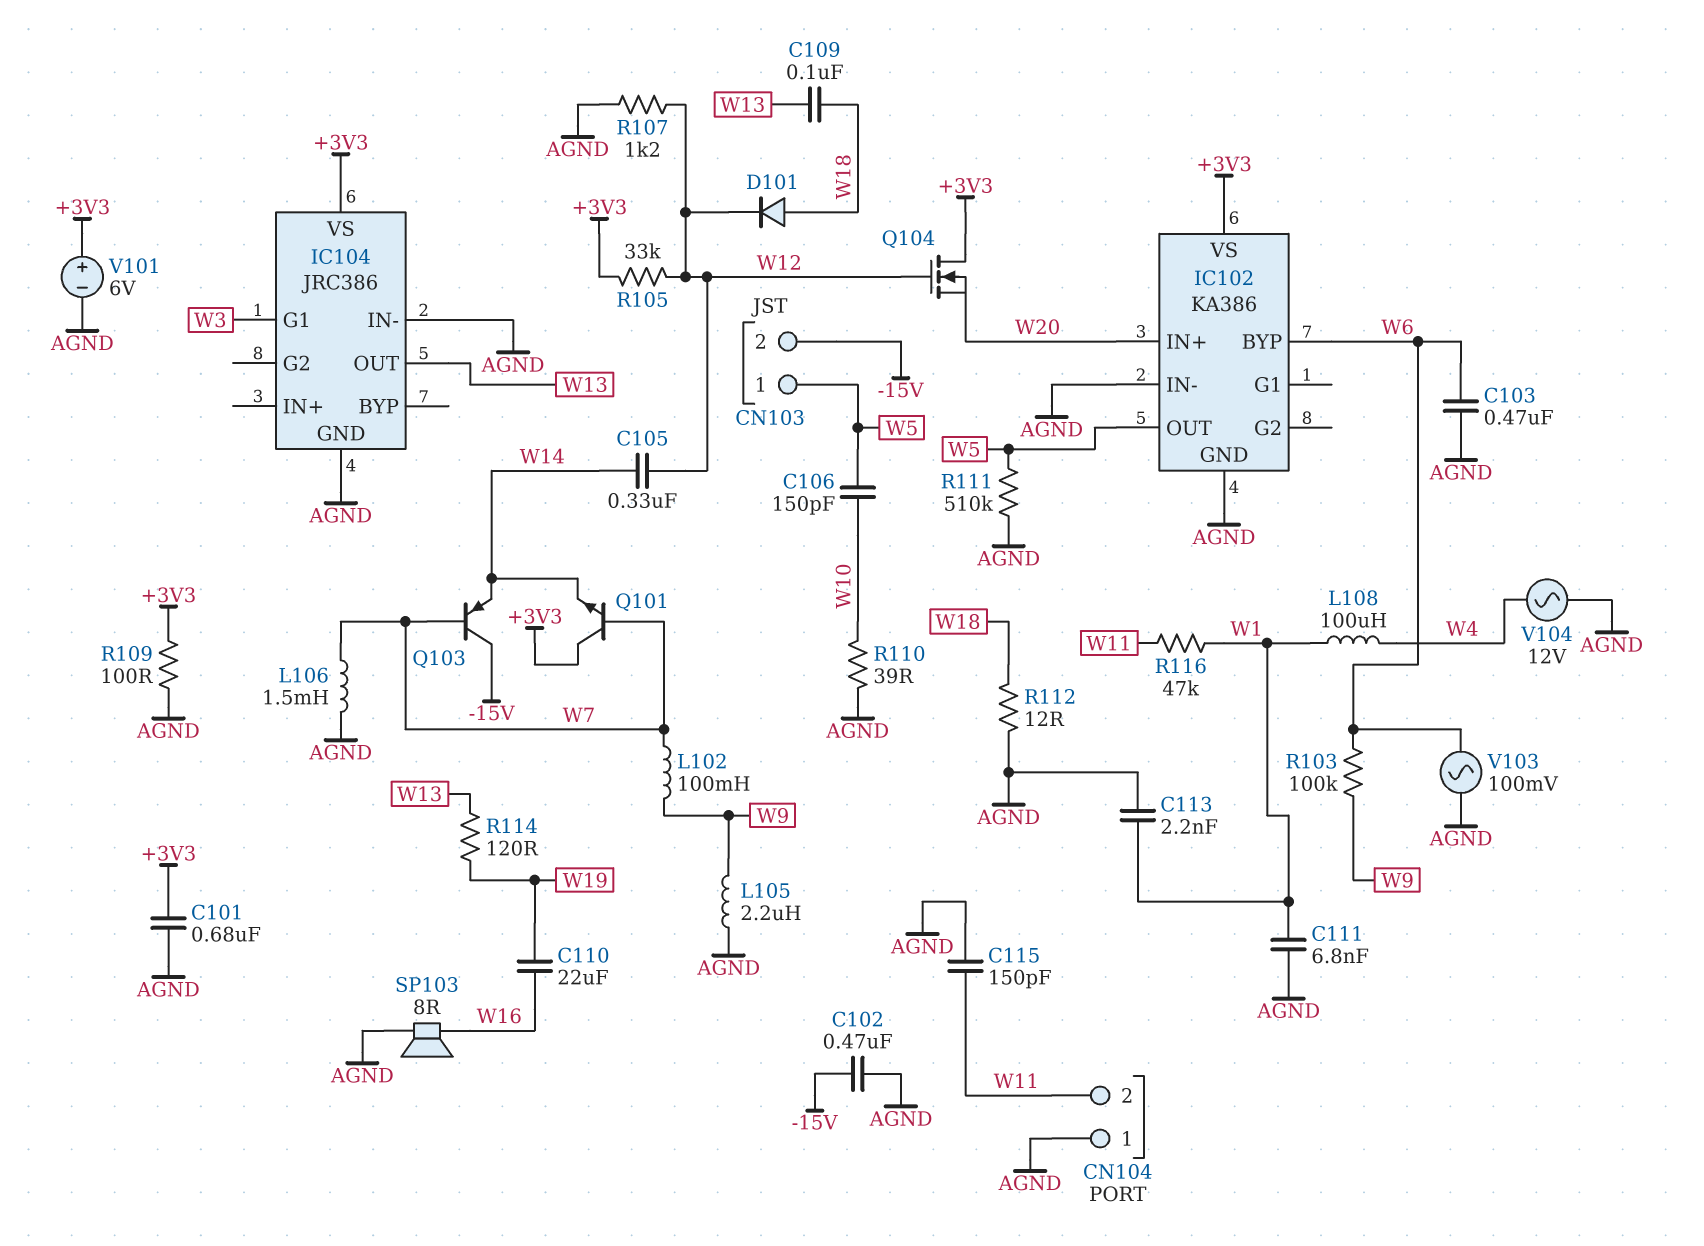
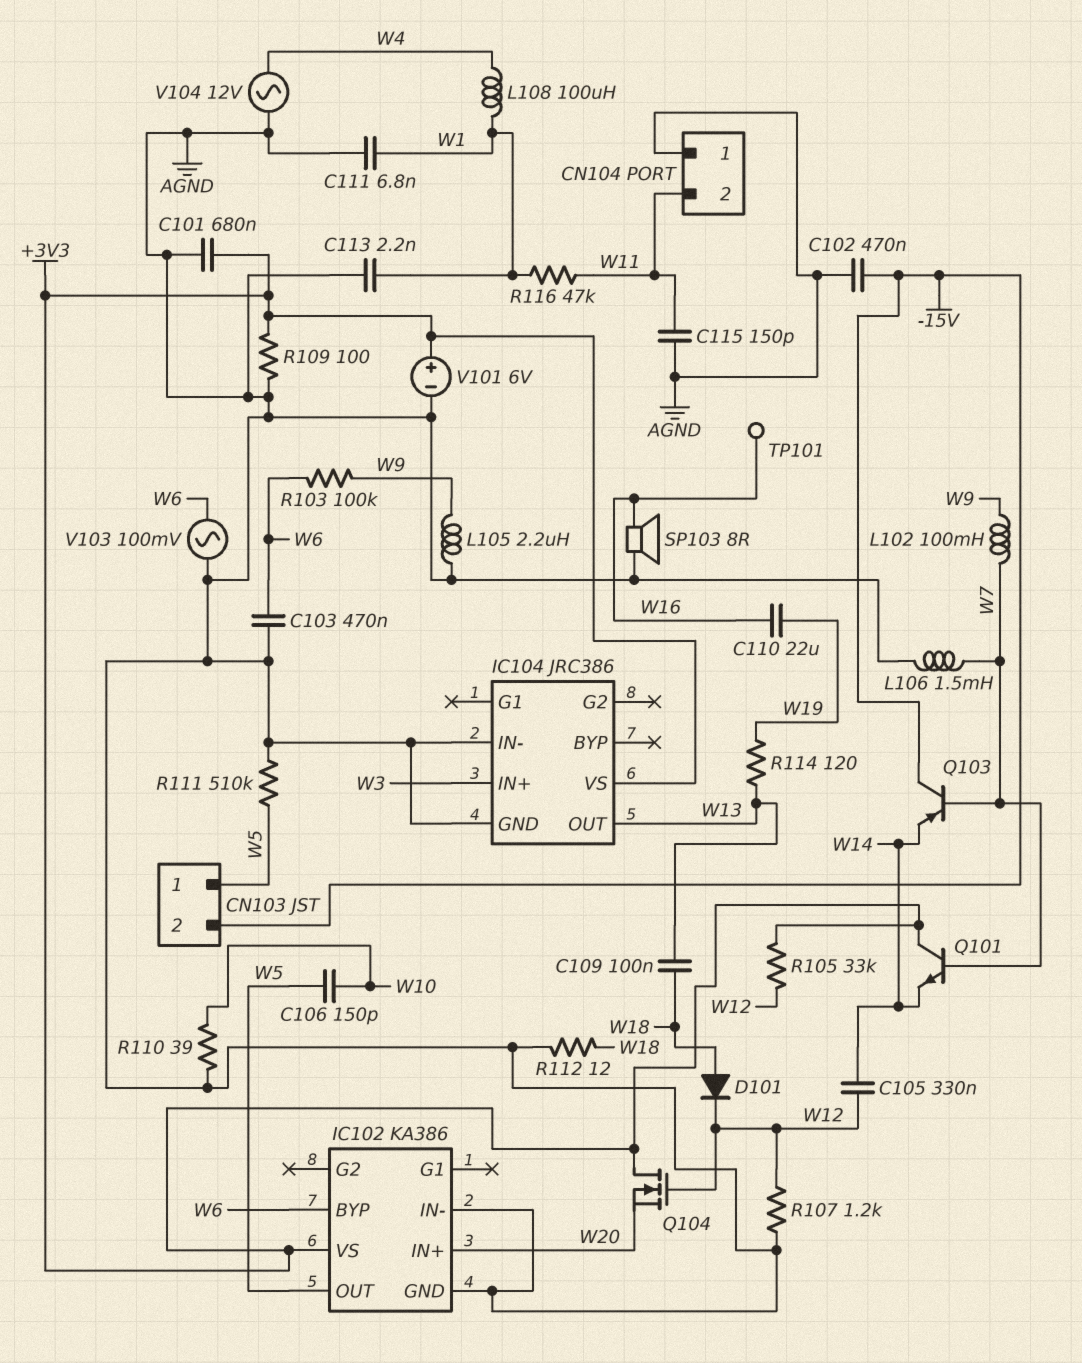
IC104 pin G1: W3 -> none
IC104 pin IN+: none -> W3
TP101: none -> test point (W16)

